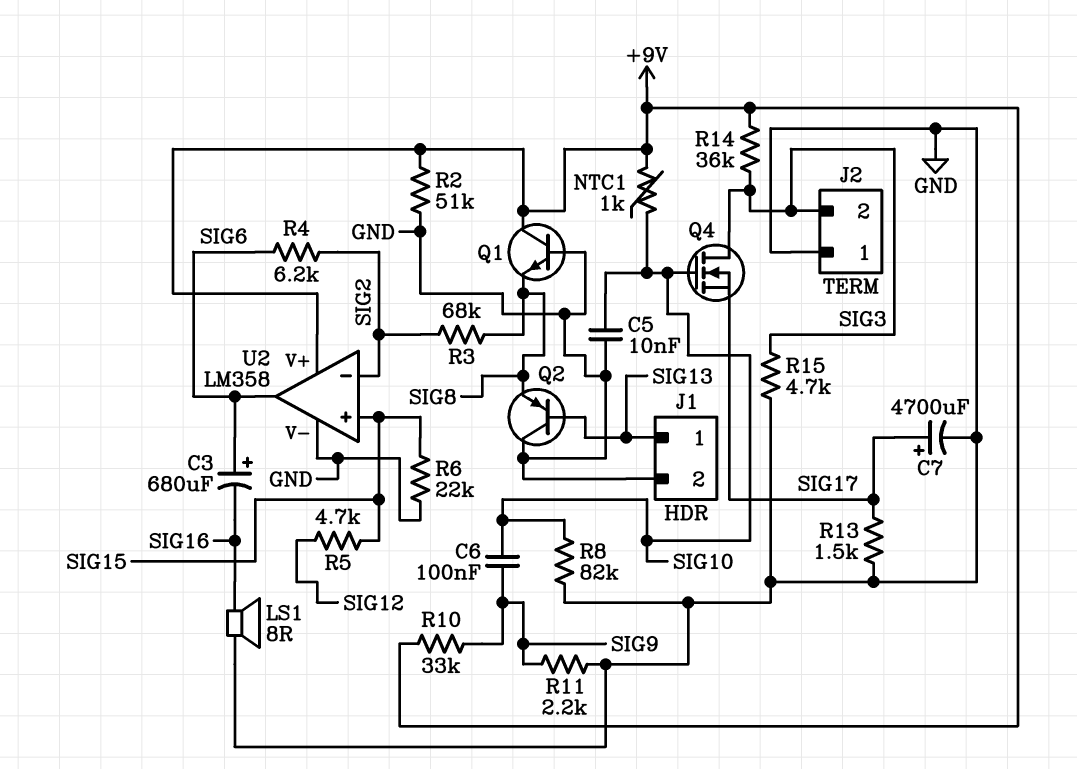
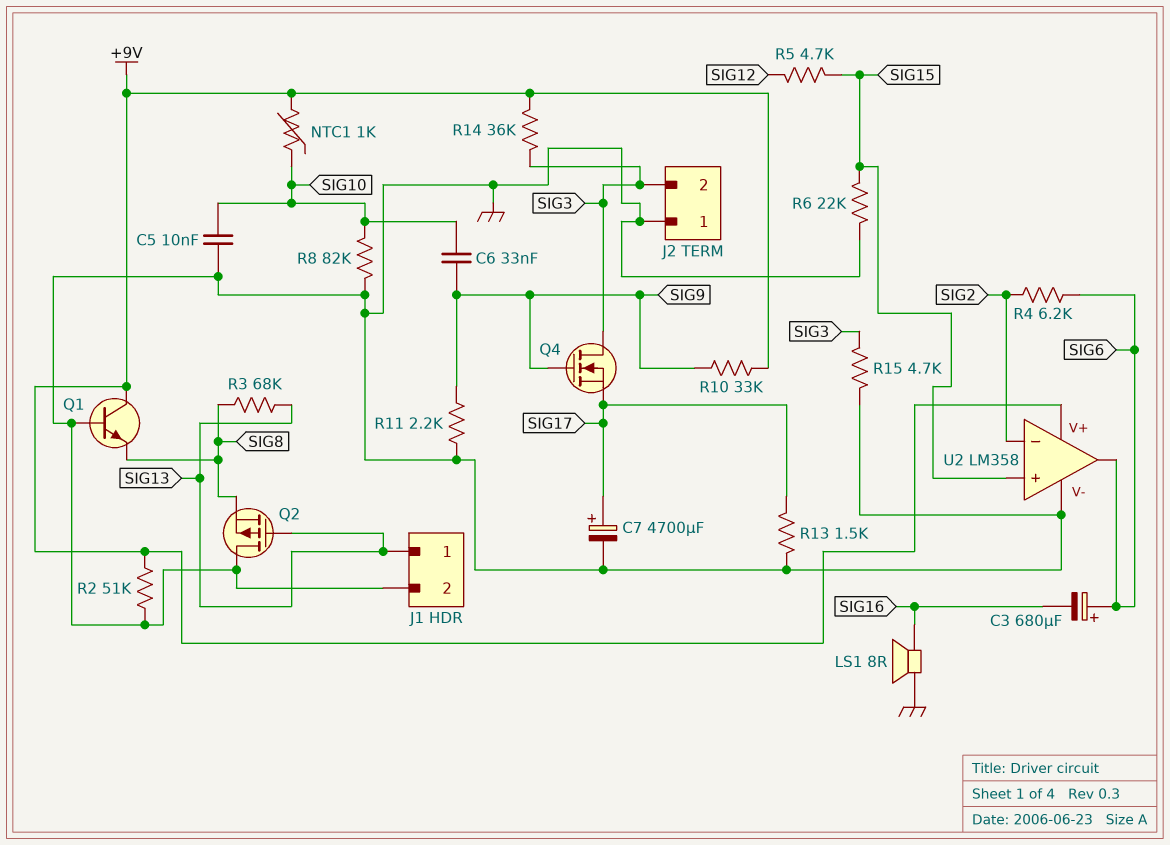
C6: 100nF (SIG9, SIG10) -> 33nF (SIG9, SIG10)
Q2: PNP (B SIG13, C GND, E SIG8) -> PMOS (G SIG13, D GND, S SIG8)
Q4: NMOS (G SIG10, D SIG3, S SIG17) -> NMOS (G SIG9, D SIG3, S SIG17)
R3: 68k (SIG2, SIG8) -> 68k (SIG8, SIG13)

